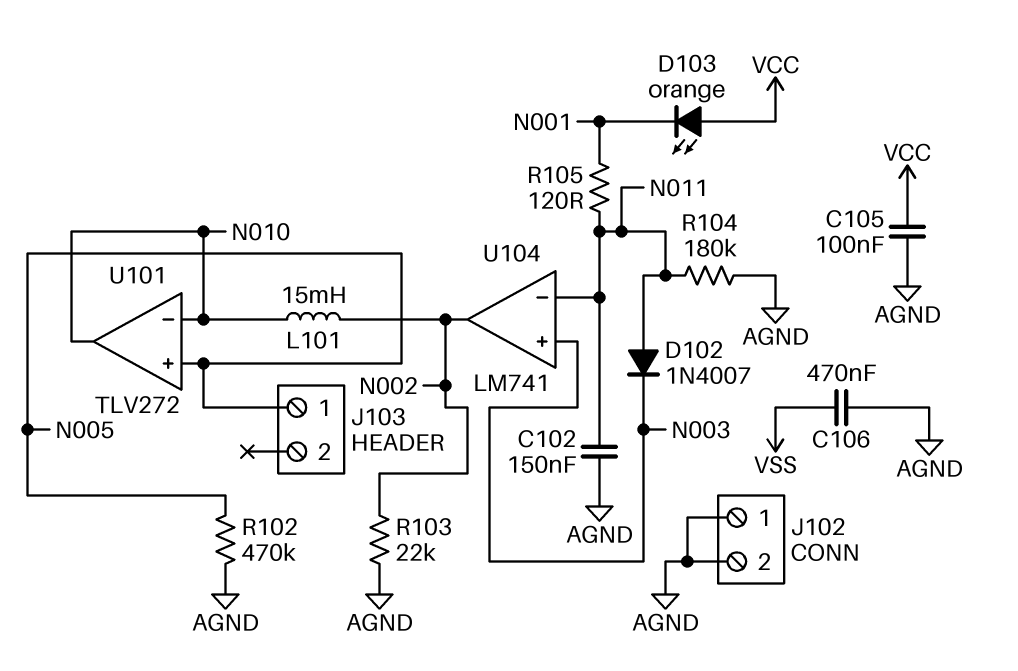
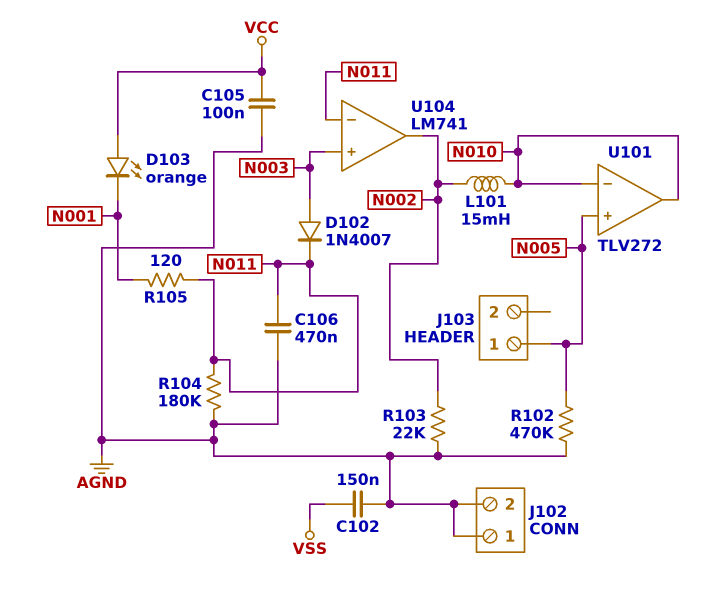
C102: 150nF (AGND, N011) -> 150nF (AGND, VSS)
C106: 470nF (AGND, VSS) -> 470nF (AGND, N011)
D102: diode 1N4007 (A N011, K N003) -> diode 1N4007 (A N003, K N011)

